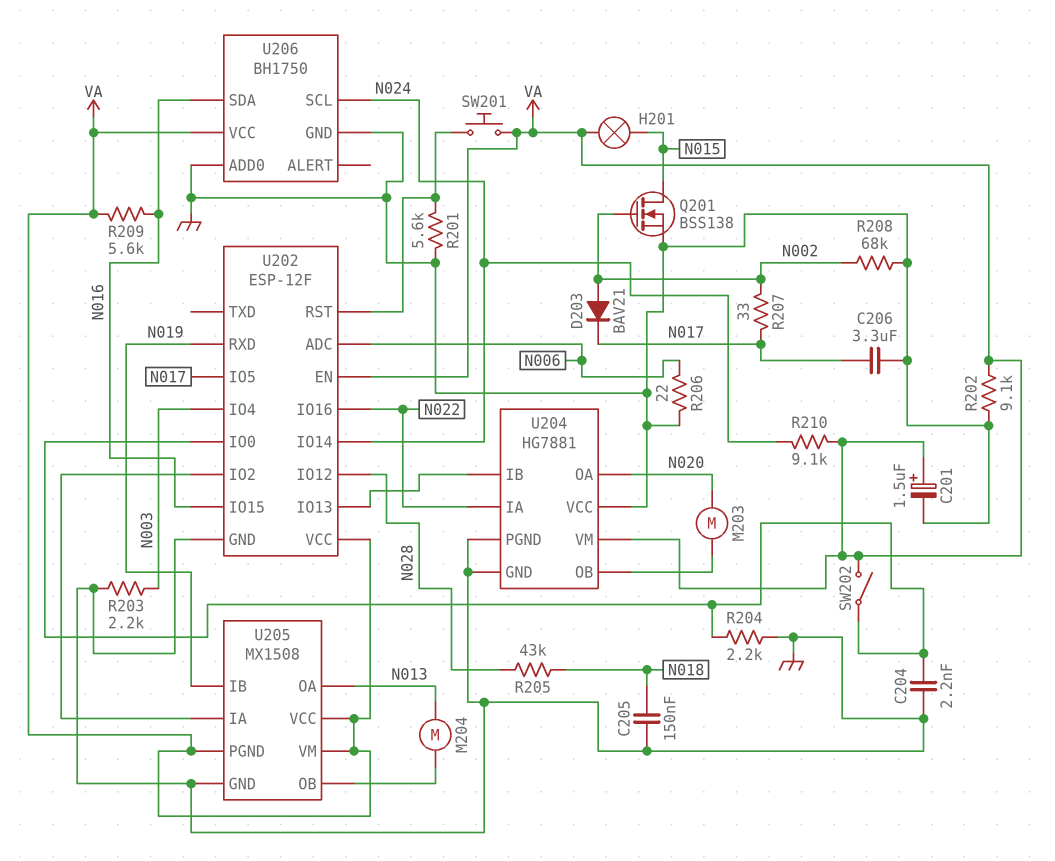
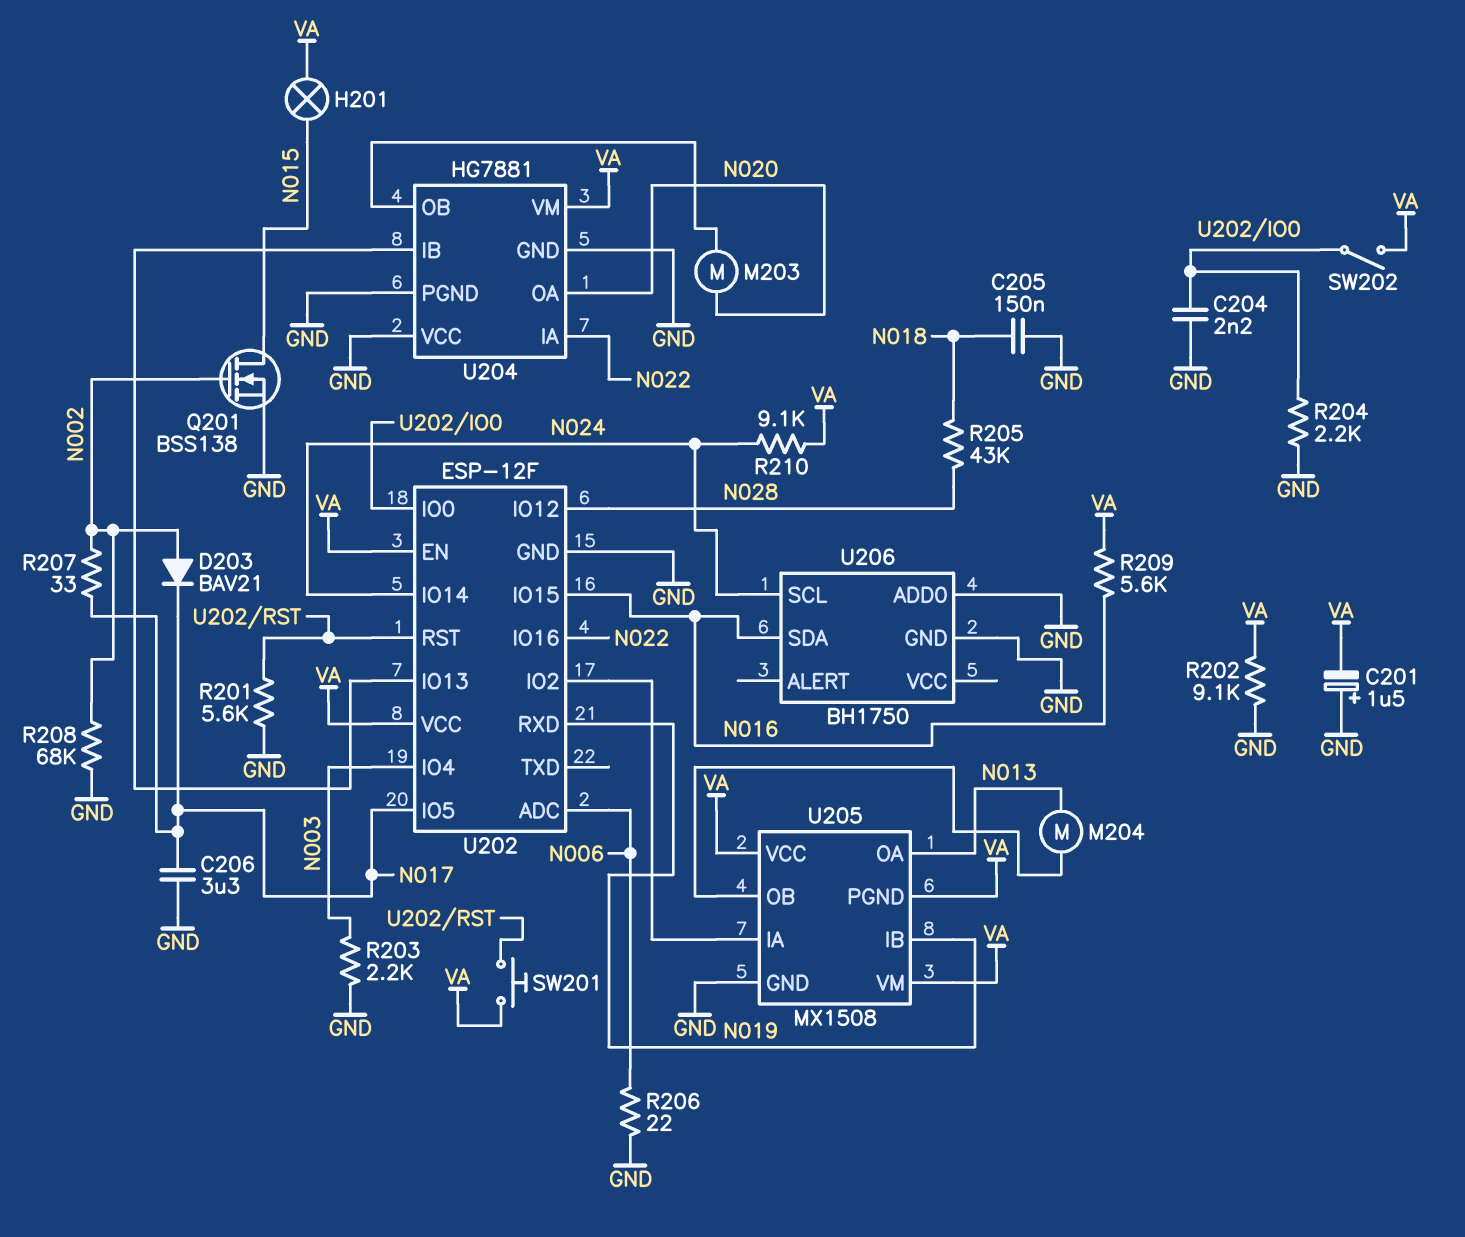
C201: 1.5uF (plus VA, minus GND) -> 1.5uF (plus GND, minus VA)
U206 pin VCC: VA -> none

